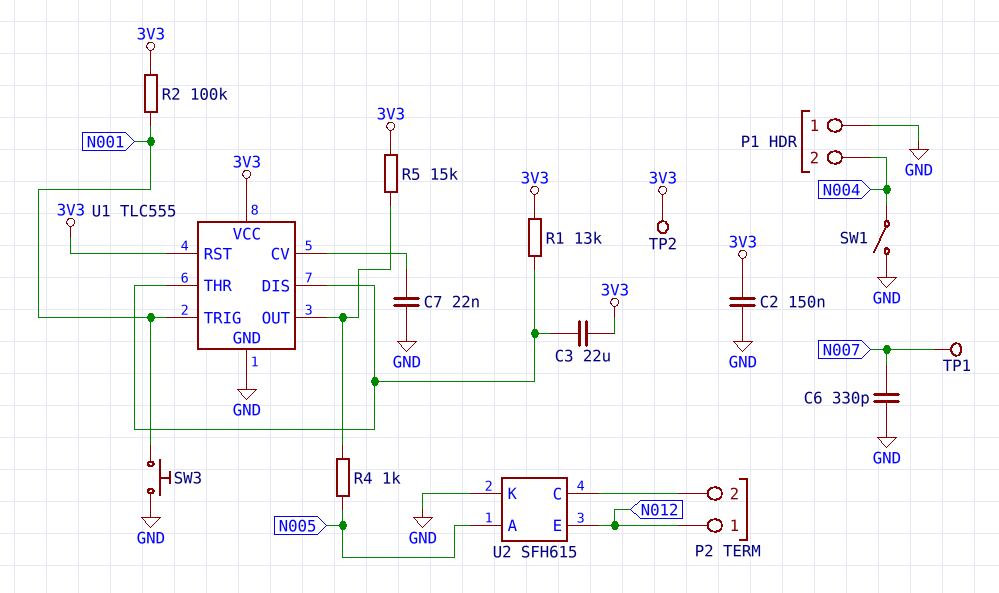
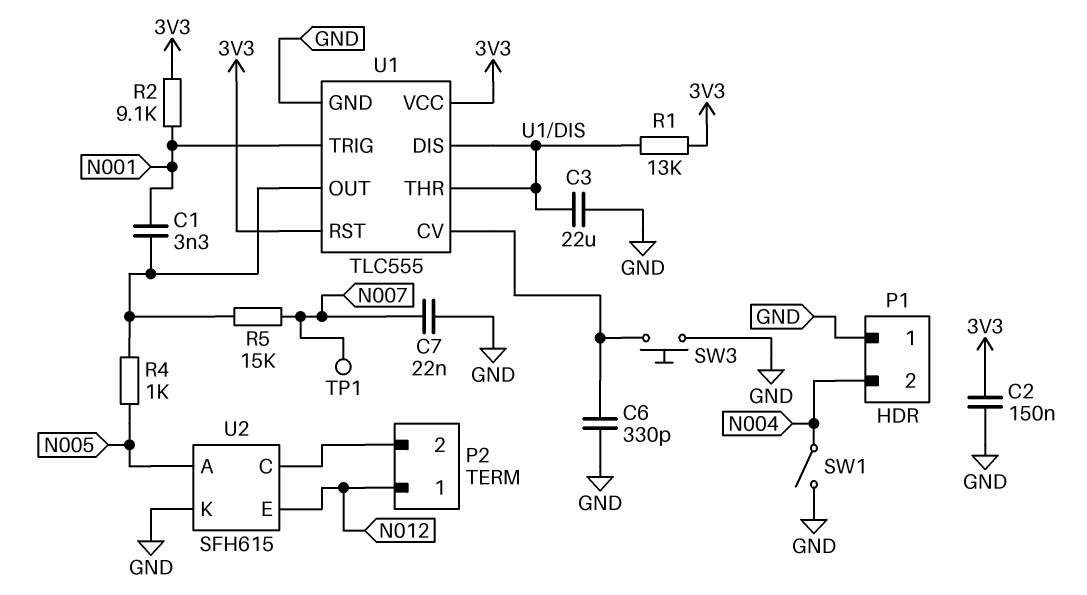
C1: none -> 3.3nF (N001, U1/OUT)
C3: 22uF (3V3, U1/DIS) -> 22uF (GND, U1/DIS)
C6: 330pF (GND, N007) -> 330pF (GND, U1/CV)
C7: 22nF (GND, U1/CV) -> 22nF (GND, N007)
R2: 100k (3V3, N001) -> 9.1k (3V3, N001)
R5: 15k (3V3, U1/OUT) -> 15k (N007, U1/OUT)
SW3: button (GND, N001) -> button (GND, U1/CV)
TP2: test point (3V3) -> none

